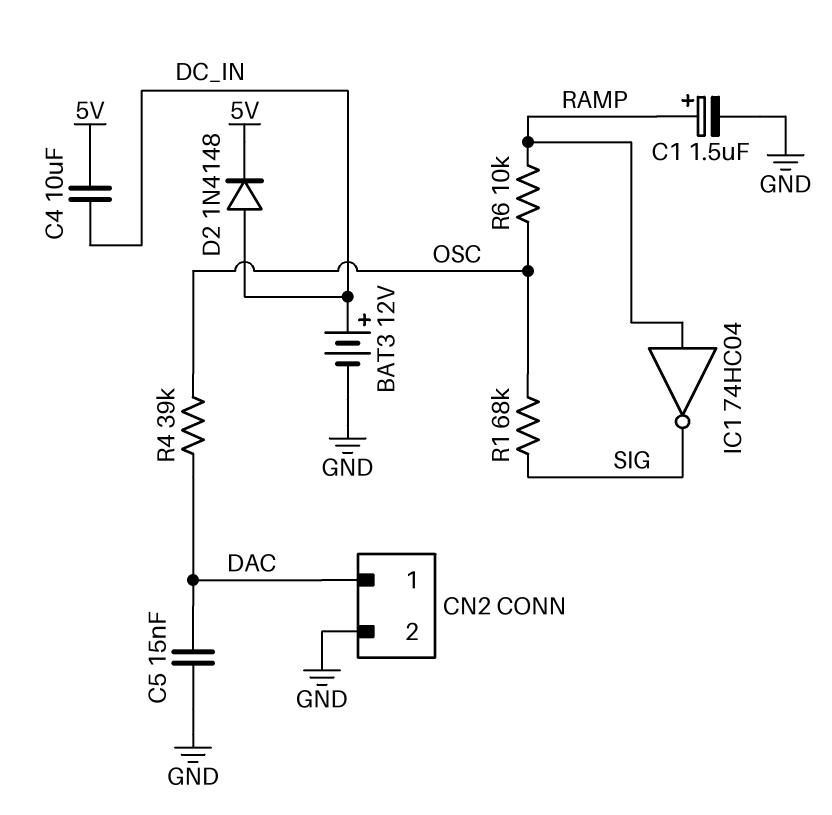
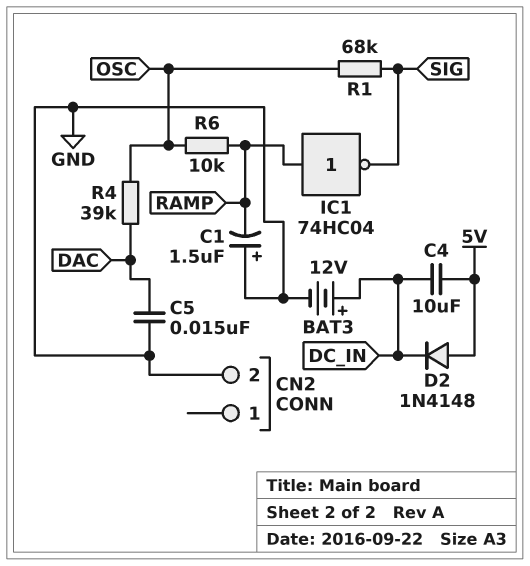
C1: 1.5uF (plus RAMP, minus GND) -> 1.5uF (plus GND, minus RAMP)
CN2 pin 1: DAC -> none
D2: diode 1N4148 (A DC_IN, K 5V) -> diode 1N4148 (A 5V, K DC_IN)

